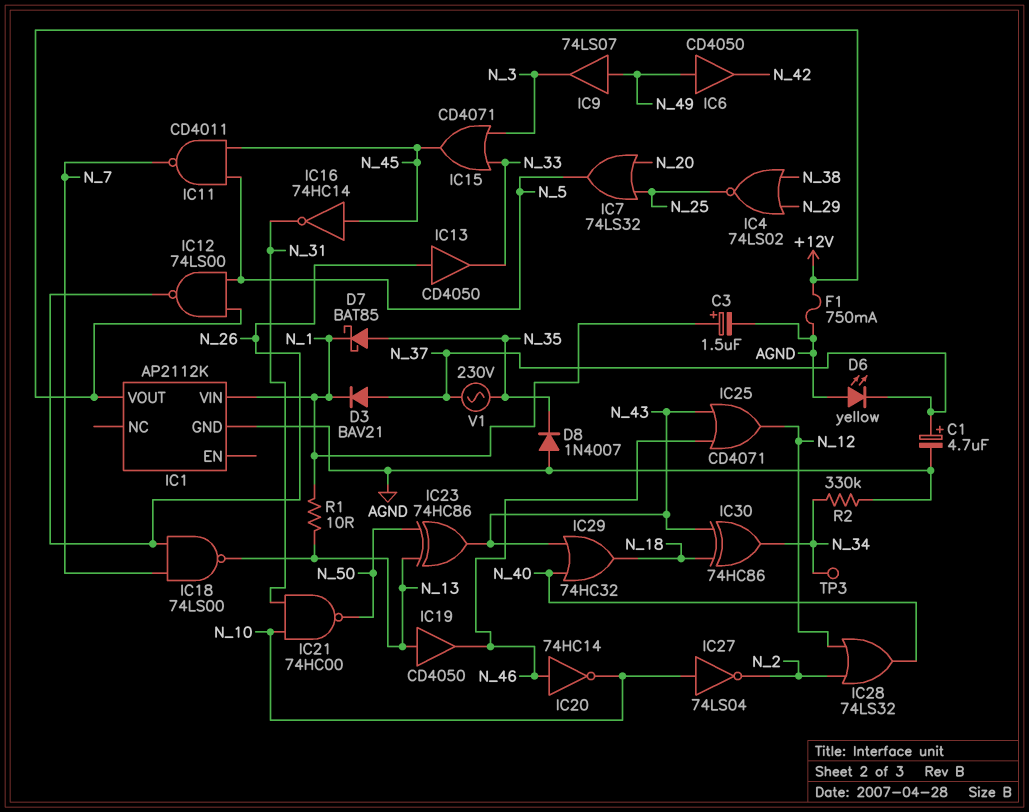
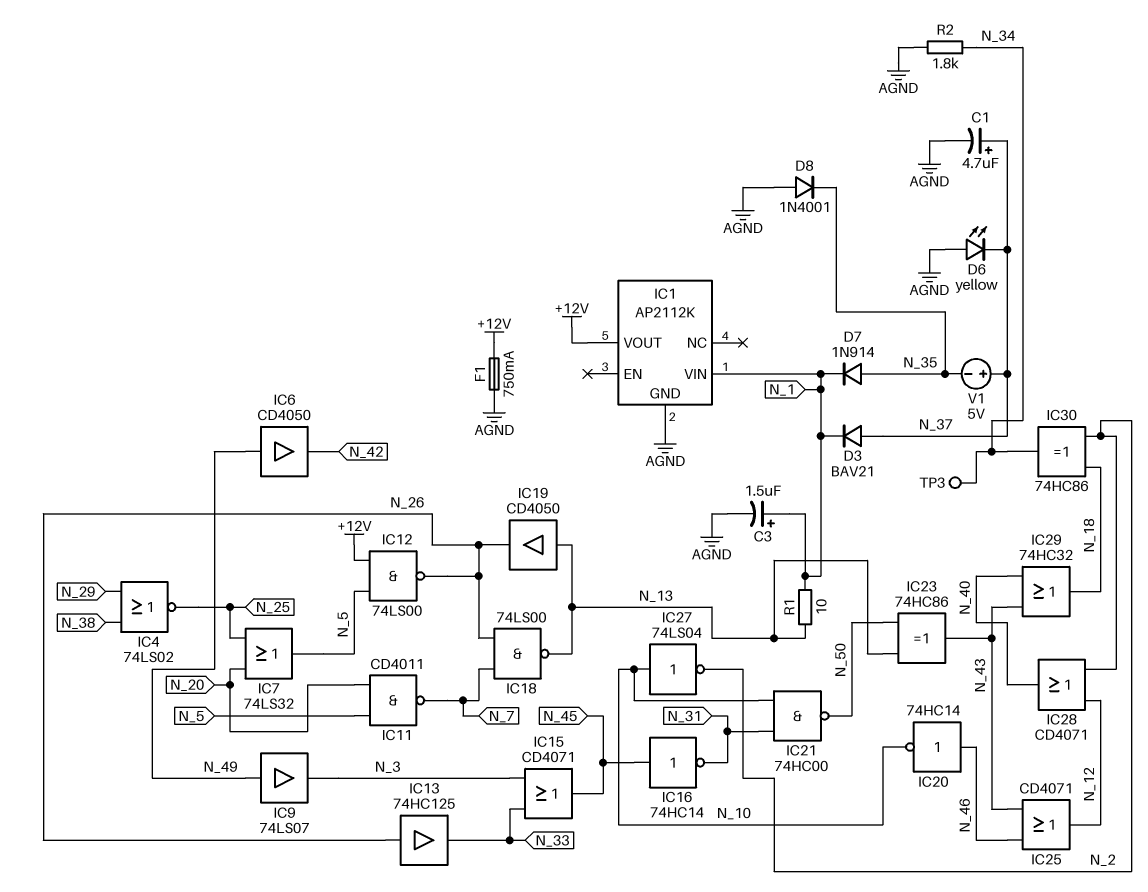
D7: schottky BAT85 (A N_35, K N_1) -> diode 1N914 (A N_35, K N_1)
D8: diode 1N4007 (A AGND, K N_35) -> diode 1N4001 (A AGND, K N_35)
IC11: NAND CD4011 (in N_5, in N_45, out N_7) -> NAND CD4011 (in N_5, in N_20, out N_7)
IC13: buffer CD4050 (in N_26, out N_33) -> buffer 74HC125 (in N_26, out N_33)
IC19: buffer CD4050 (in N_13, out N_46) -> buffer CD4050 (in N_13, out N_26)
IC28: OR 74LS32 (in N_2, in N_12, out N_40) -> OR CD4071 (in N_2, in N_12, out N_40)
IC30: XOR 74HC86 (in N_18, in N_43, out N_34) -> XOR 74HC86 (in N_2, in N_18, out N_34)
R2: 330k (AGND, N_34) -> 1.8k (AGND, N_34)
V1: AC 230V (N_35, N_37) -> 5V (plus N_37, minus N_35)

